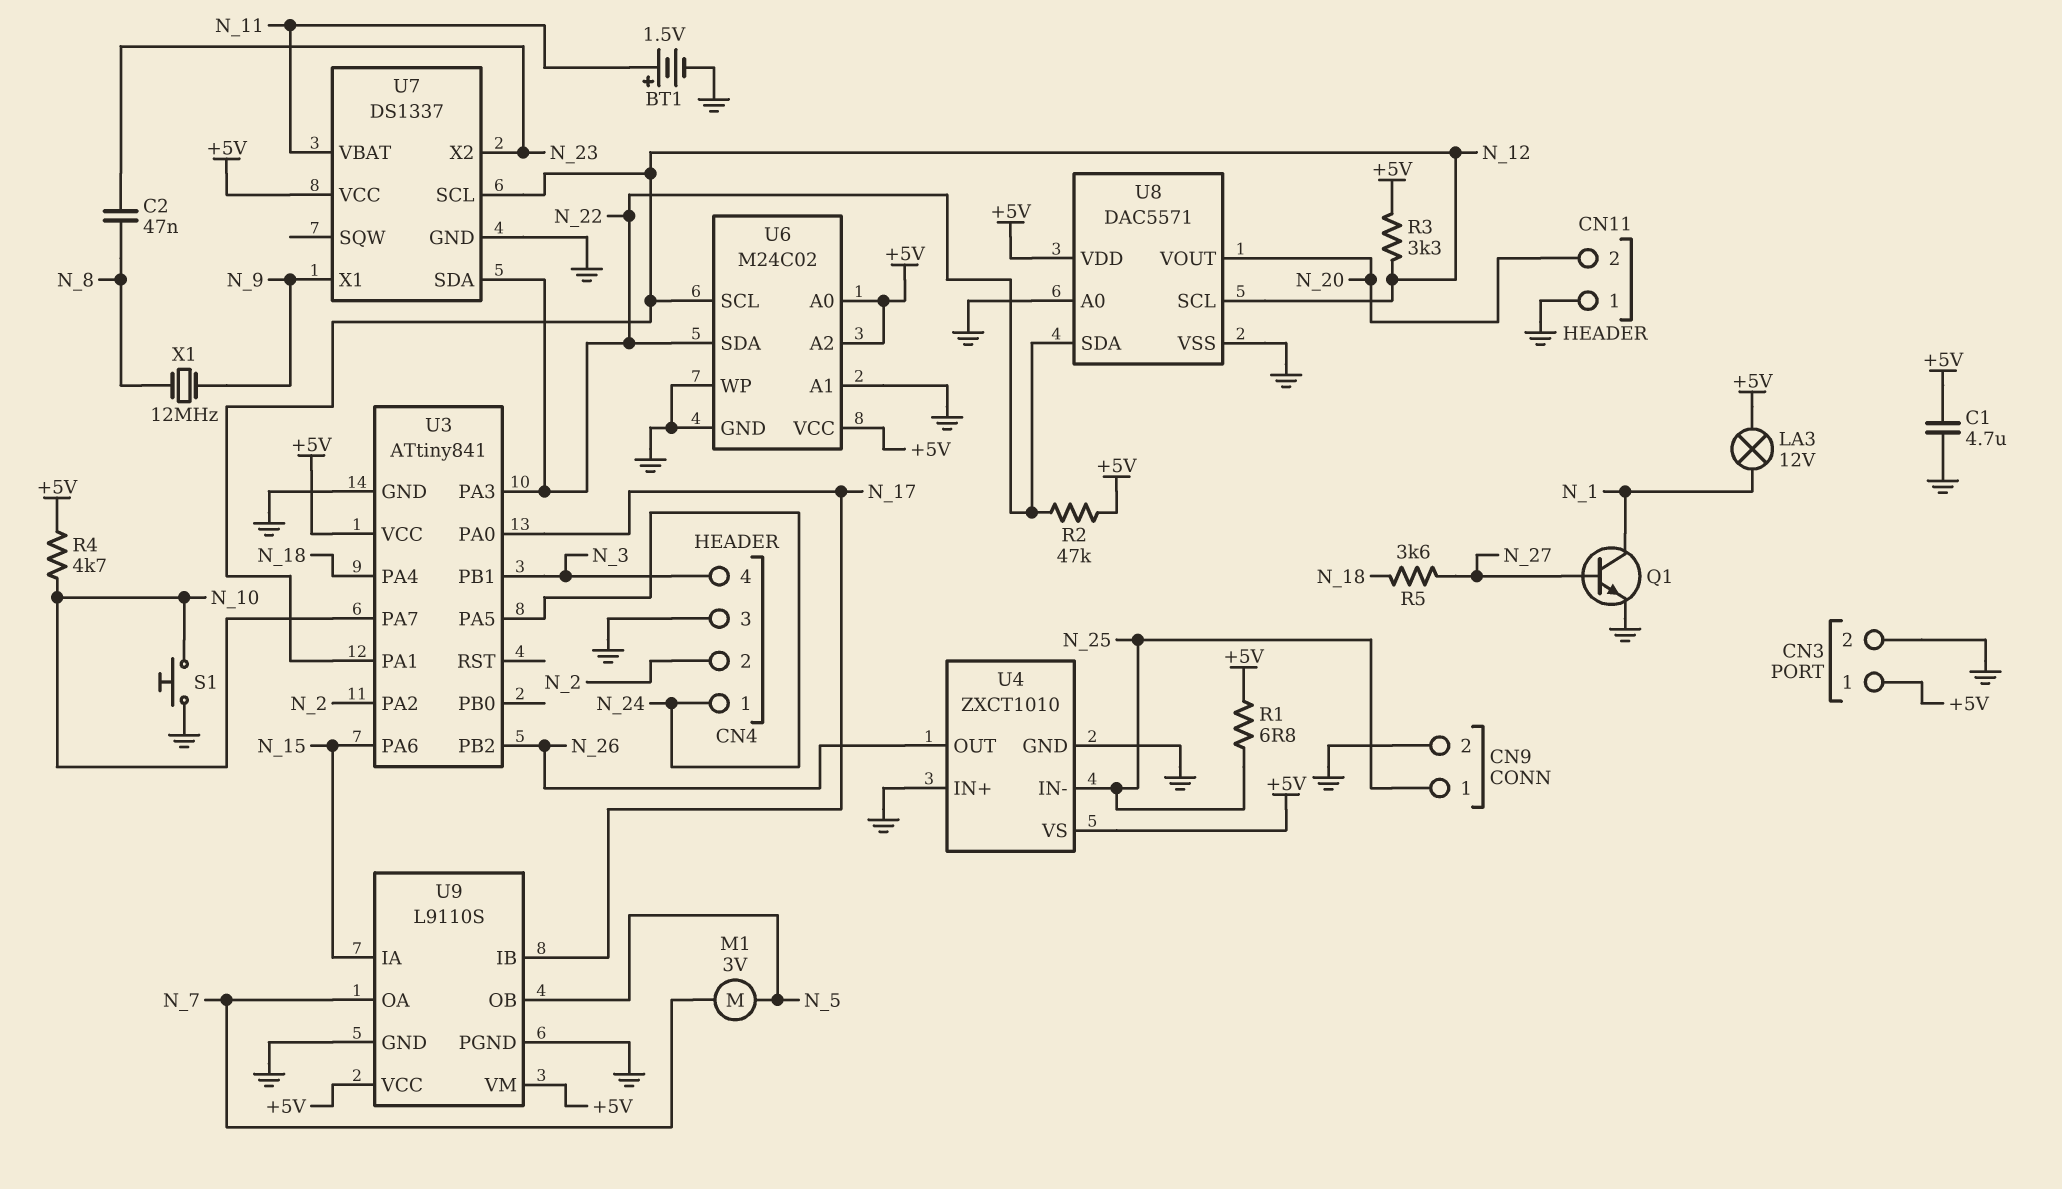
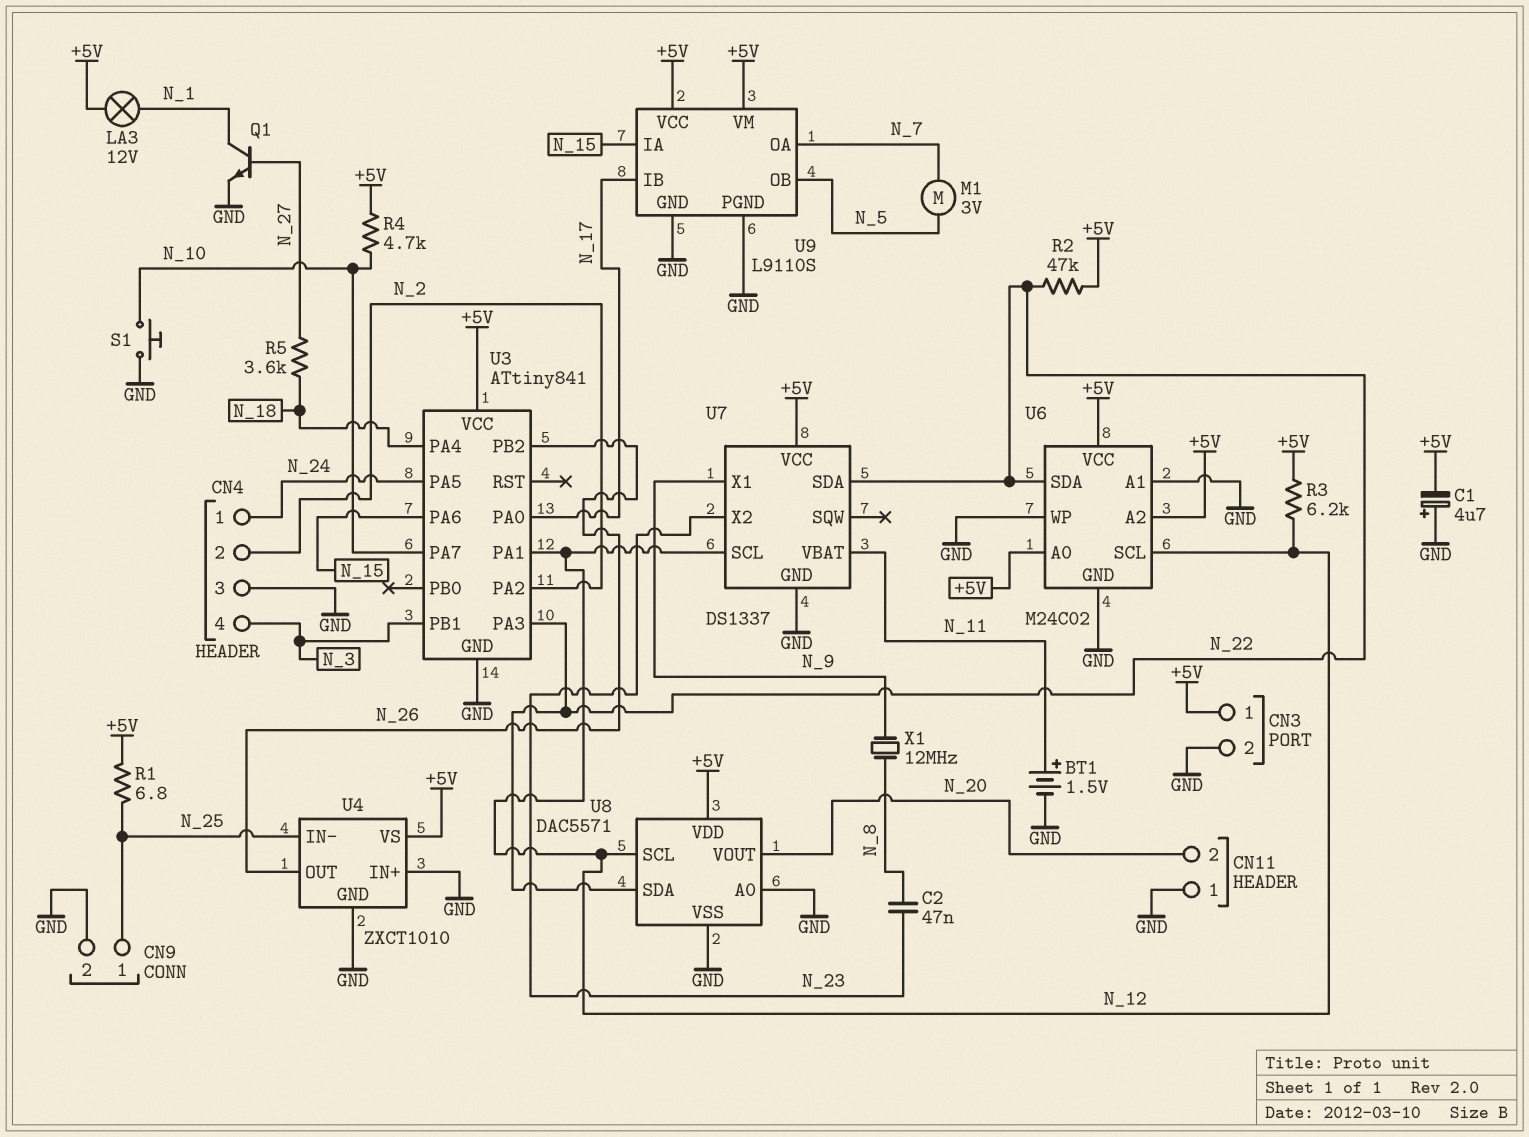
C1: 4.7uF (+5V, GND) -> 4.7uF (plus GND, minus +5V)
R3: 3.3k (+5V, N_12) -> 6.2k (+5V, N_12)

